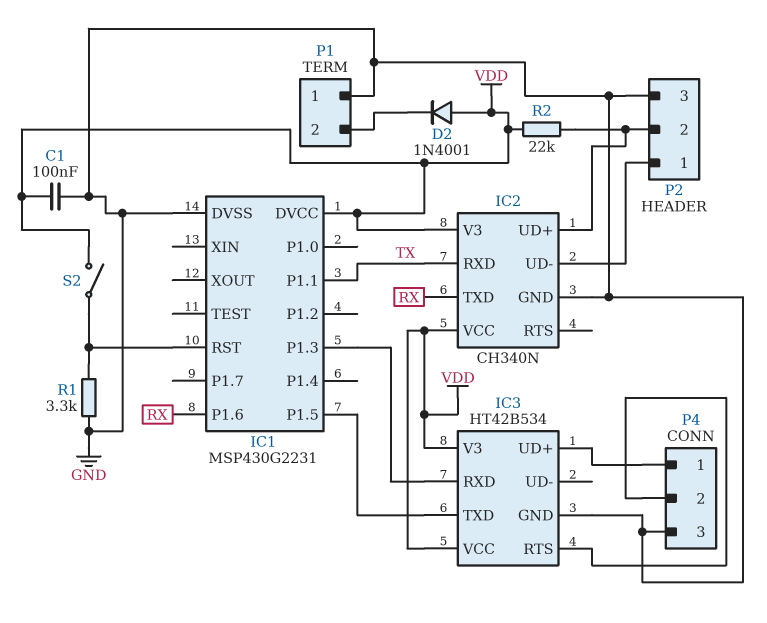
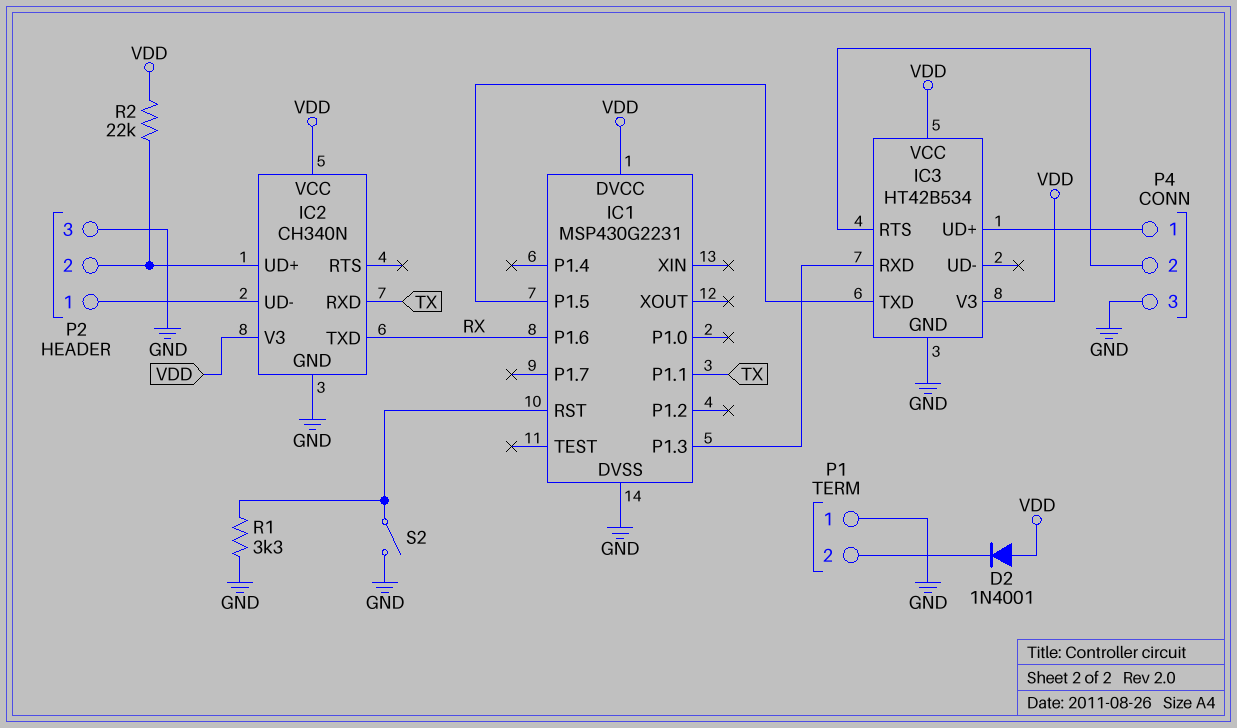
C1: 100nF (GND, VDD) -> none
S2: switch (IC1/RST, VDD) -> switch (GND, IC1/RST)

